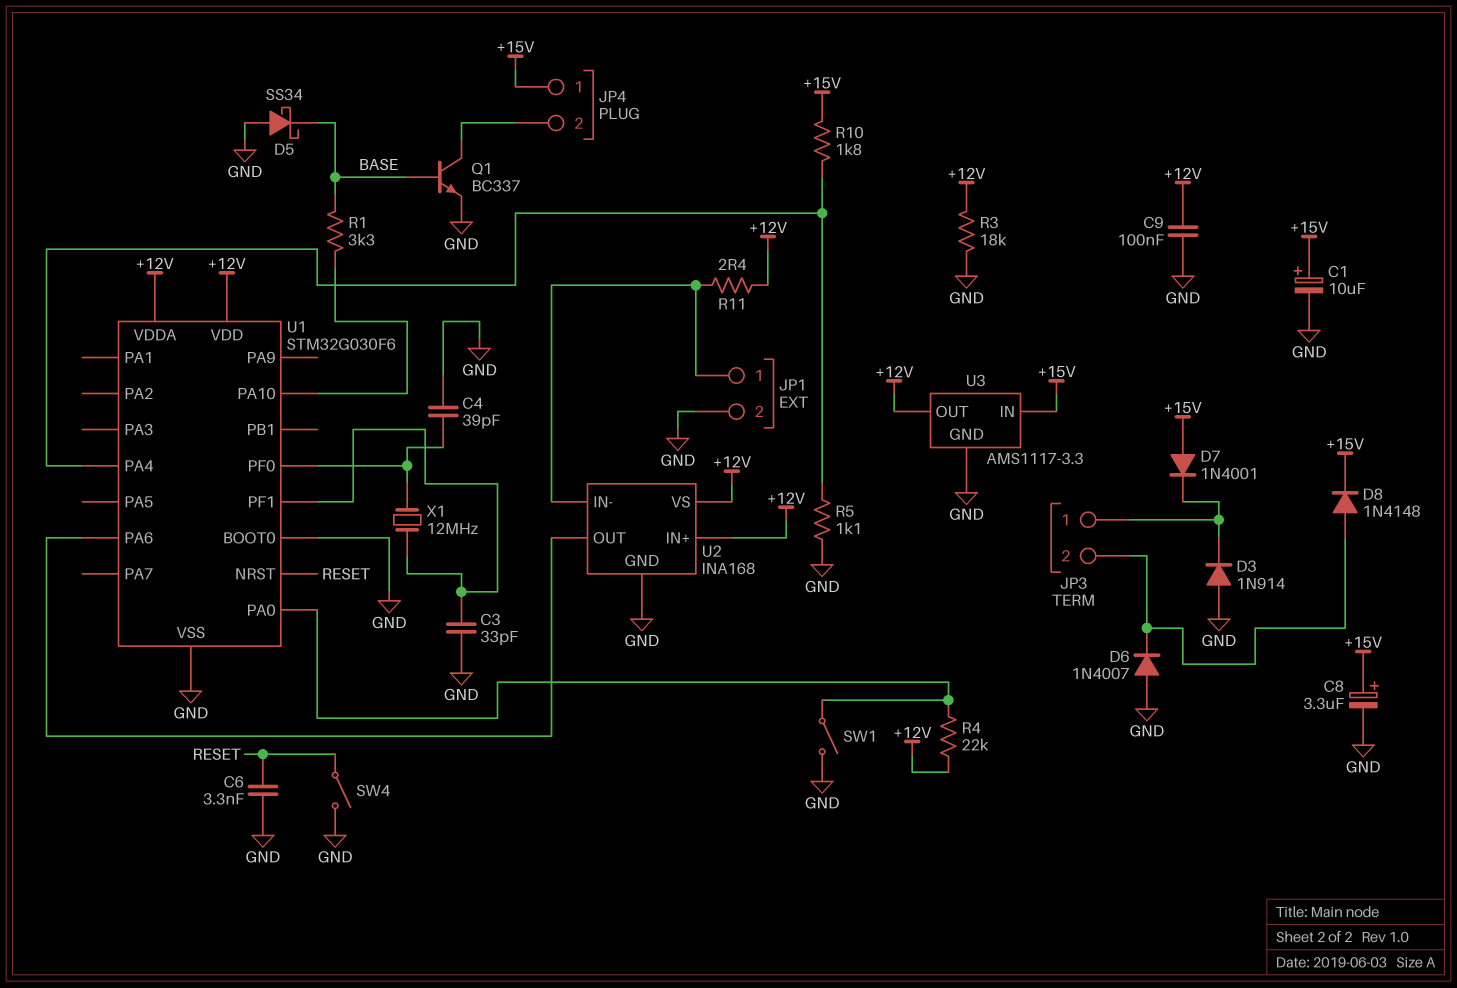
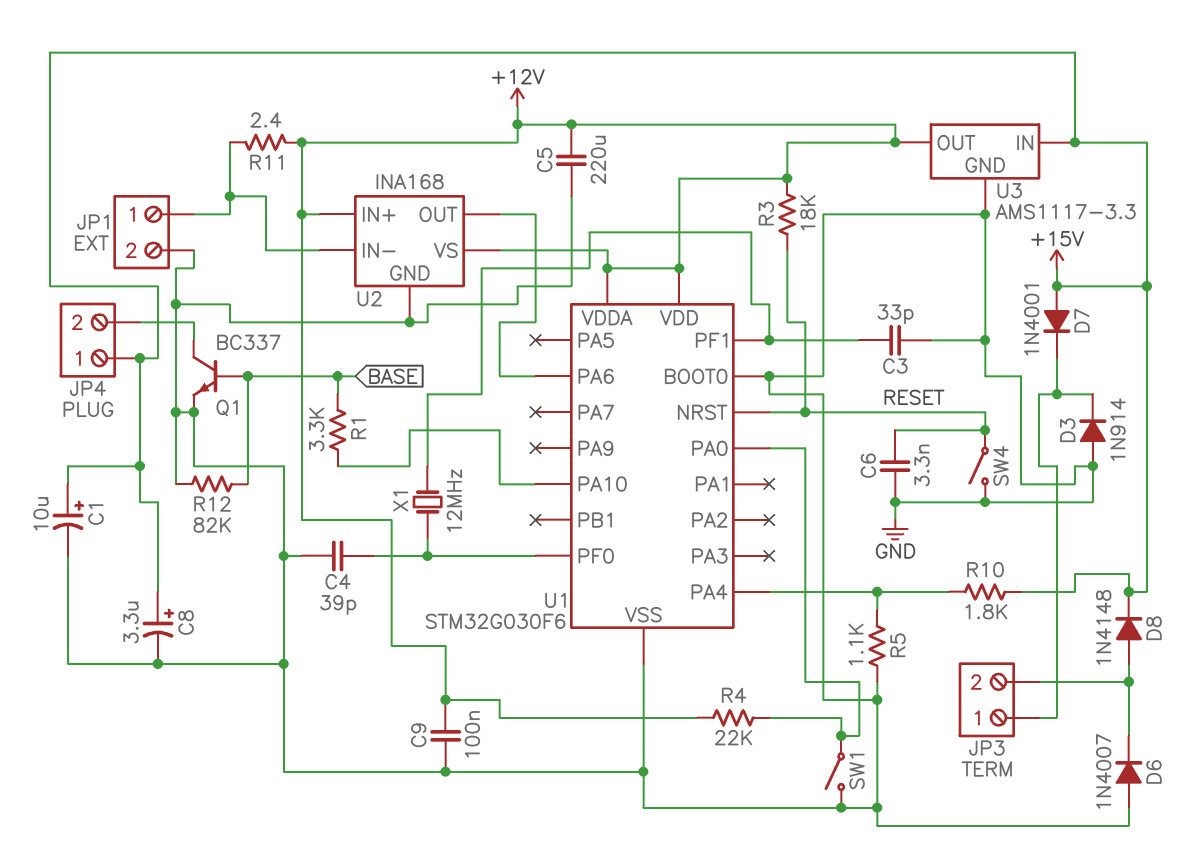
C5: none -> 220uF (+12V, GND)
D5: schottky SS34 (A GND, K BASE) -> none
R3: 18k (+12V, GND) -> 18k (+12V, RESET)
R12: none -> 82k (BASE, GND)

